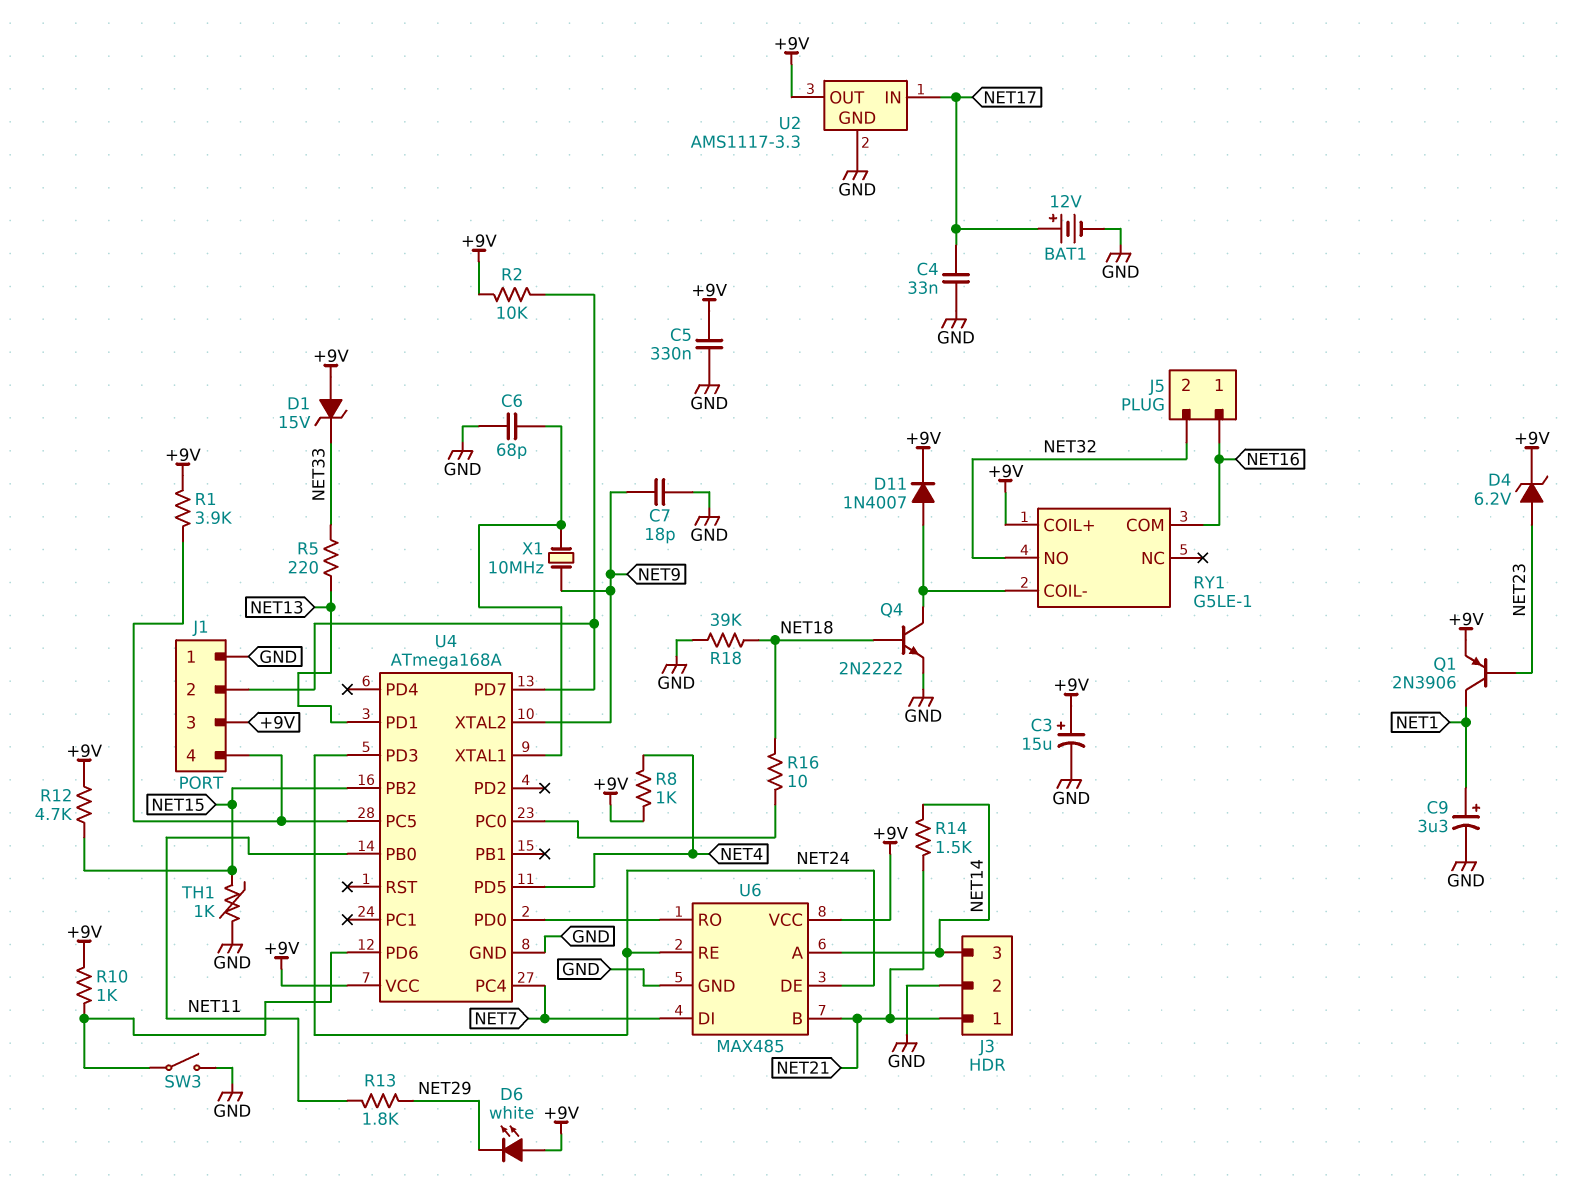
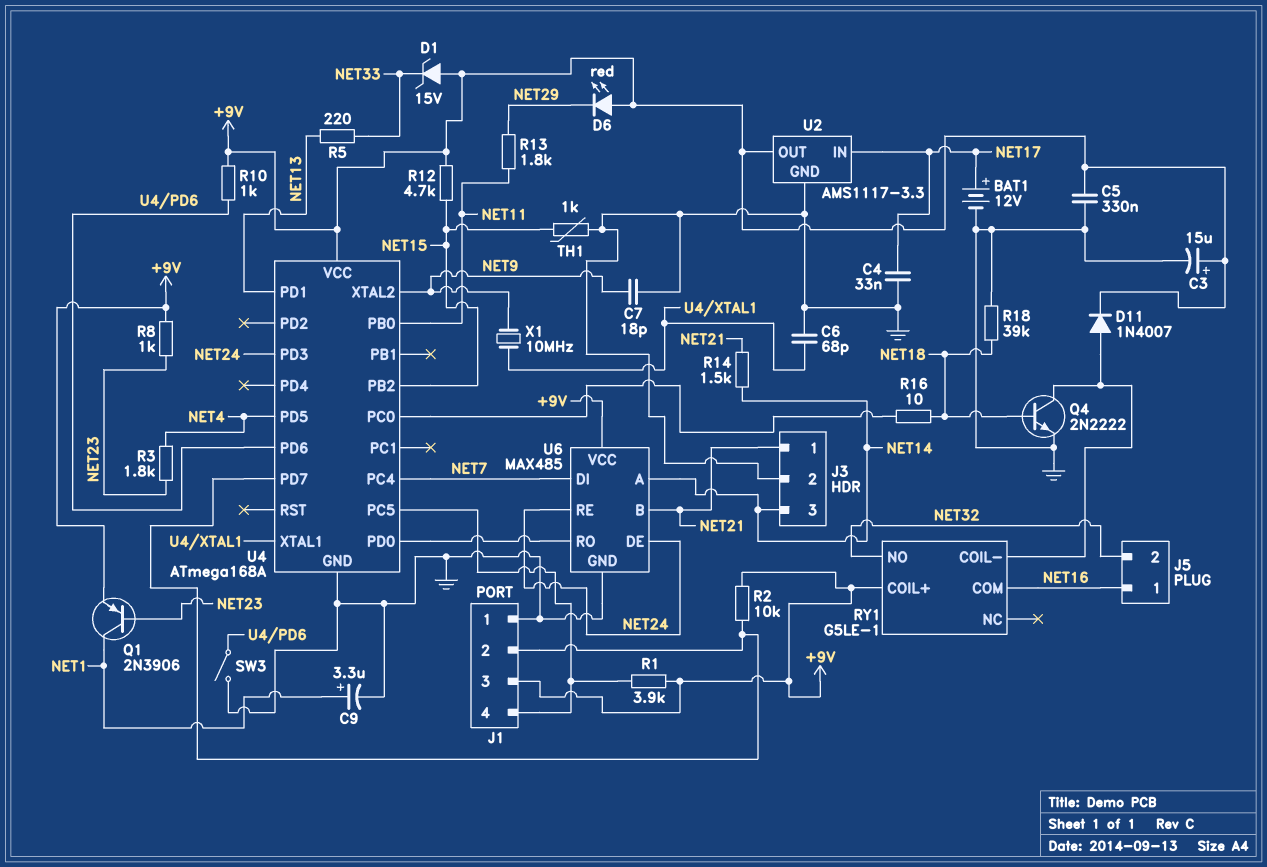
D4: zener 6.2V (A NET23, K +9V) -> none
D6: LED white (A +9V, K NET29) -> LED red (A +9V, K NET29)
R3: none -> 1.8k (NET4, NET23)
R8: 1k (+9V, NET4) -> 1k (+9V, NET23)

